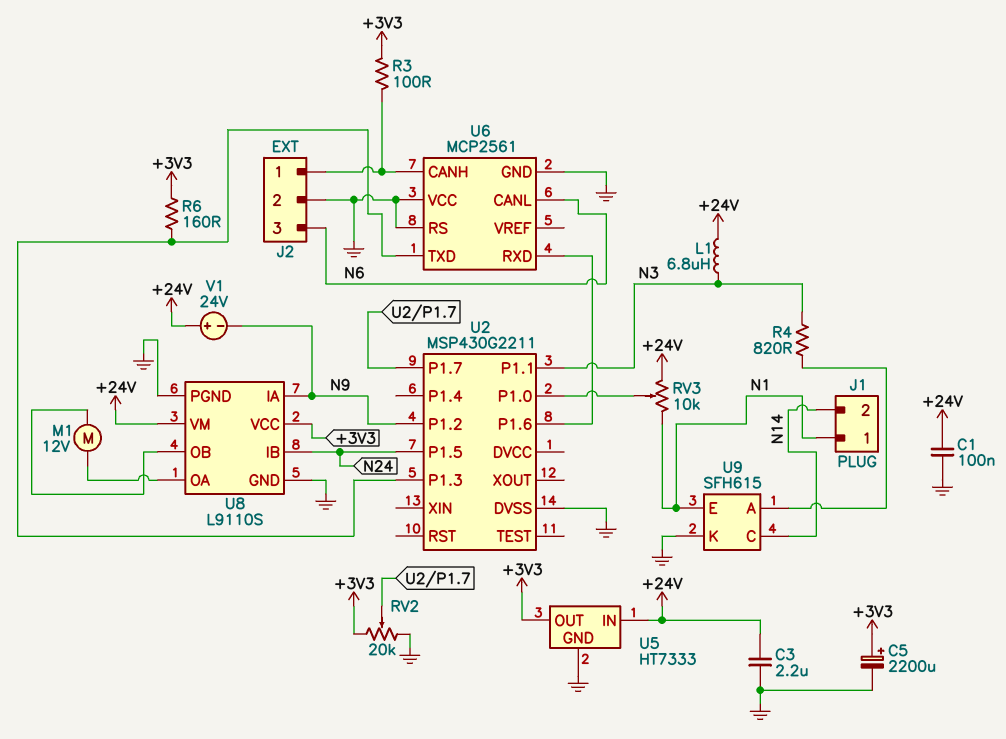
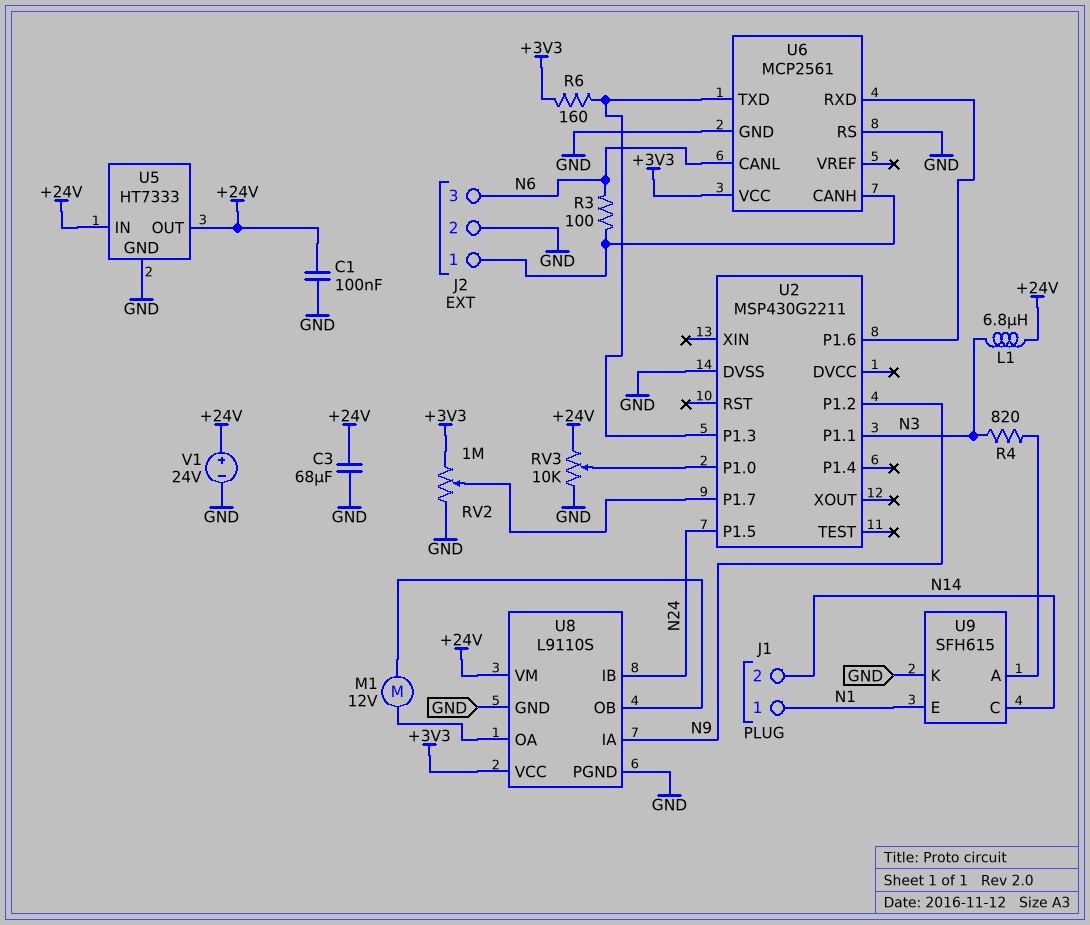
C3: 2.2uF (+24V, GND) -> 68uF (+24V, GND)
C5: 2200uF (plus +3V3, minus GND) -> none
R3: 100 (+3V3, J2/1) -> 100 (J2/1, N6)
RV2: 20k (+3V3, GND, wiper U2/P1.7) -> 1M (+3V3, GND, wiper U2/P1.7)
RV3: 10k (+24V, N1, wiper U2/P1.0) -> 10k (+24V, GND, wiper U2/P1.0)
U5 pin OUT: +3V3 -> +24V
U6 pin VCC: GND -> +3V3
V1: 24V (plus +24V, minus N9) -> 24V (plus +24V, minus GND)

